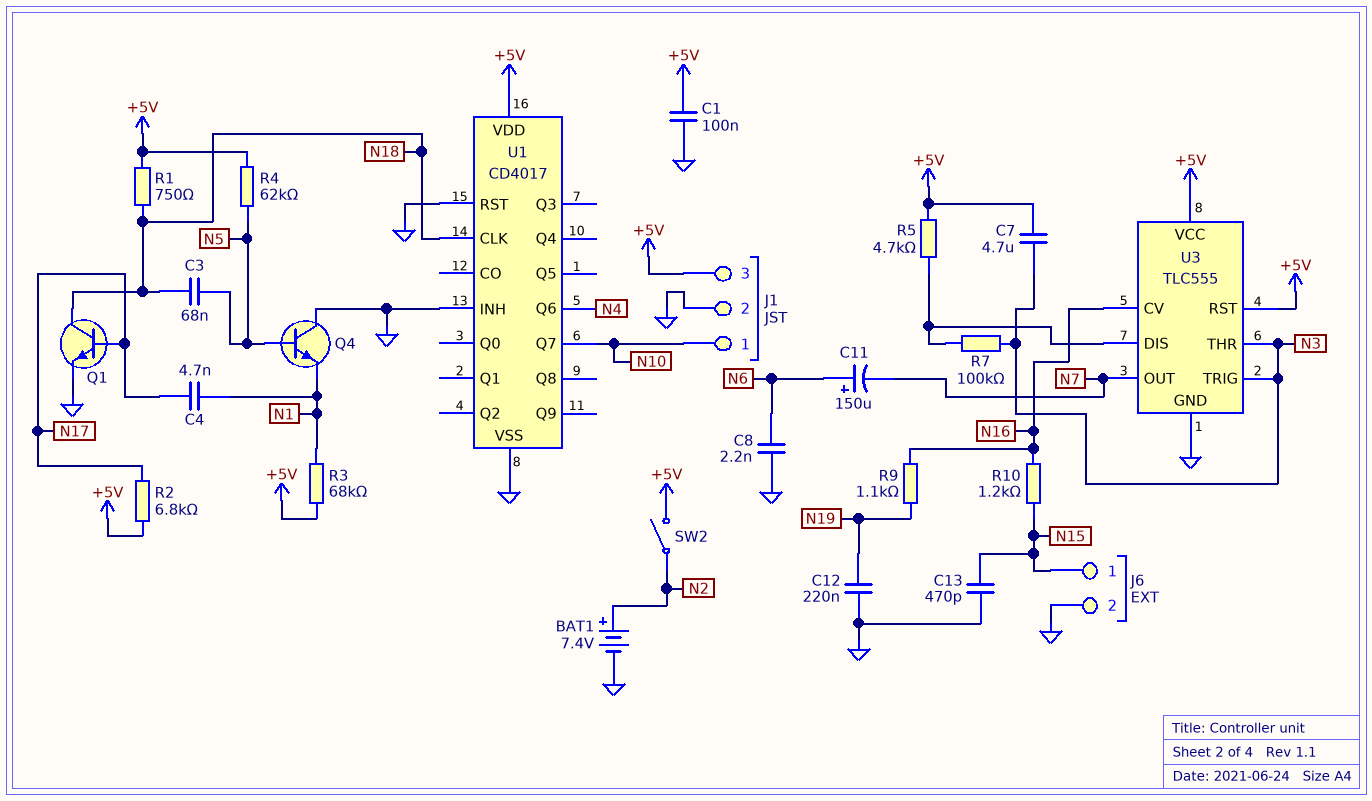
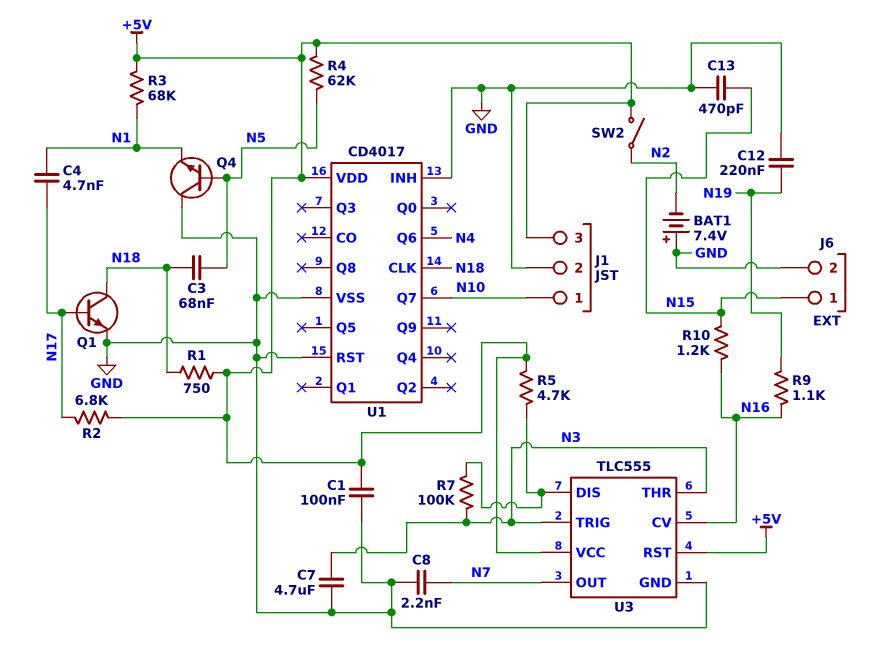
BAT1: 7.4V (plus N2, minus GND) -> 7.4V (plus GND, minus N2)
C7: 4.7uF (+5V, N3) -> 4.7uF (GND, N3)
C8: 2.2nF (GND, N6) -> 2.2nF (GND, N7)
C11: 150uF (plus N6, minus N7) -> none

